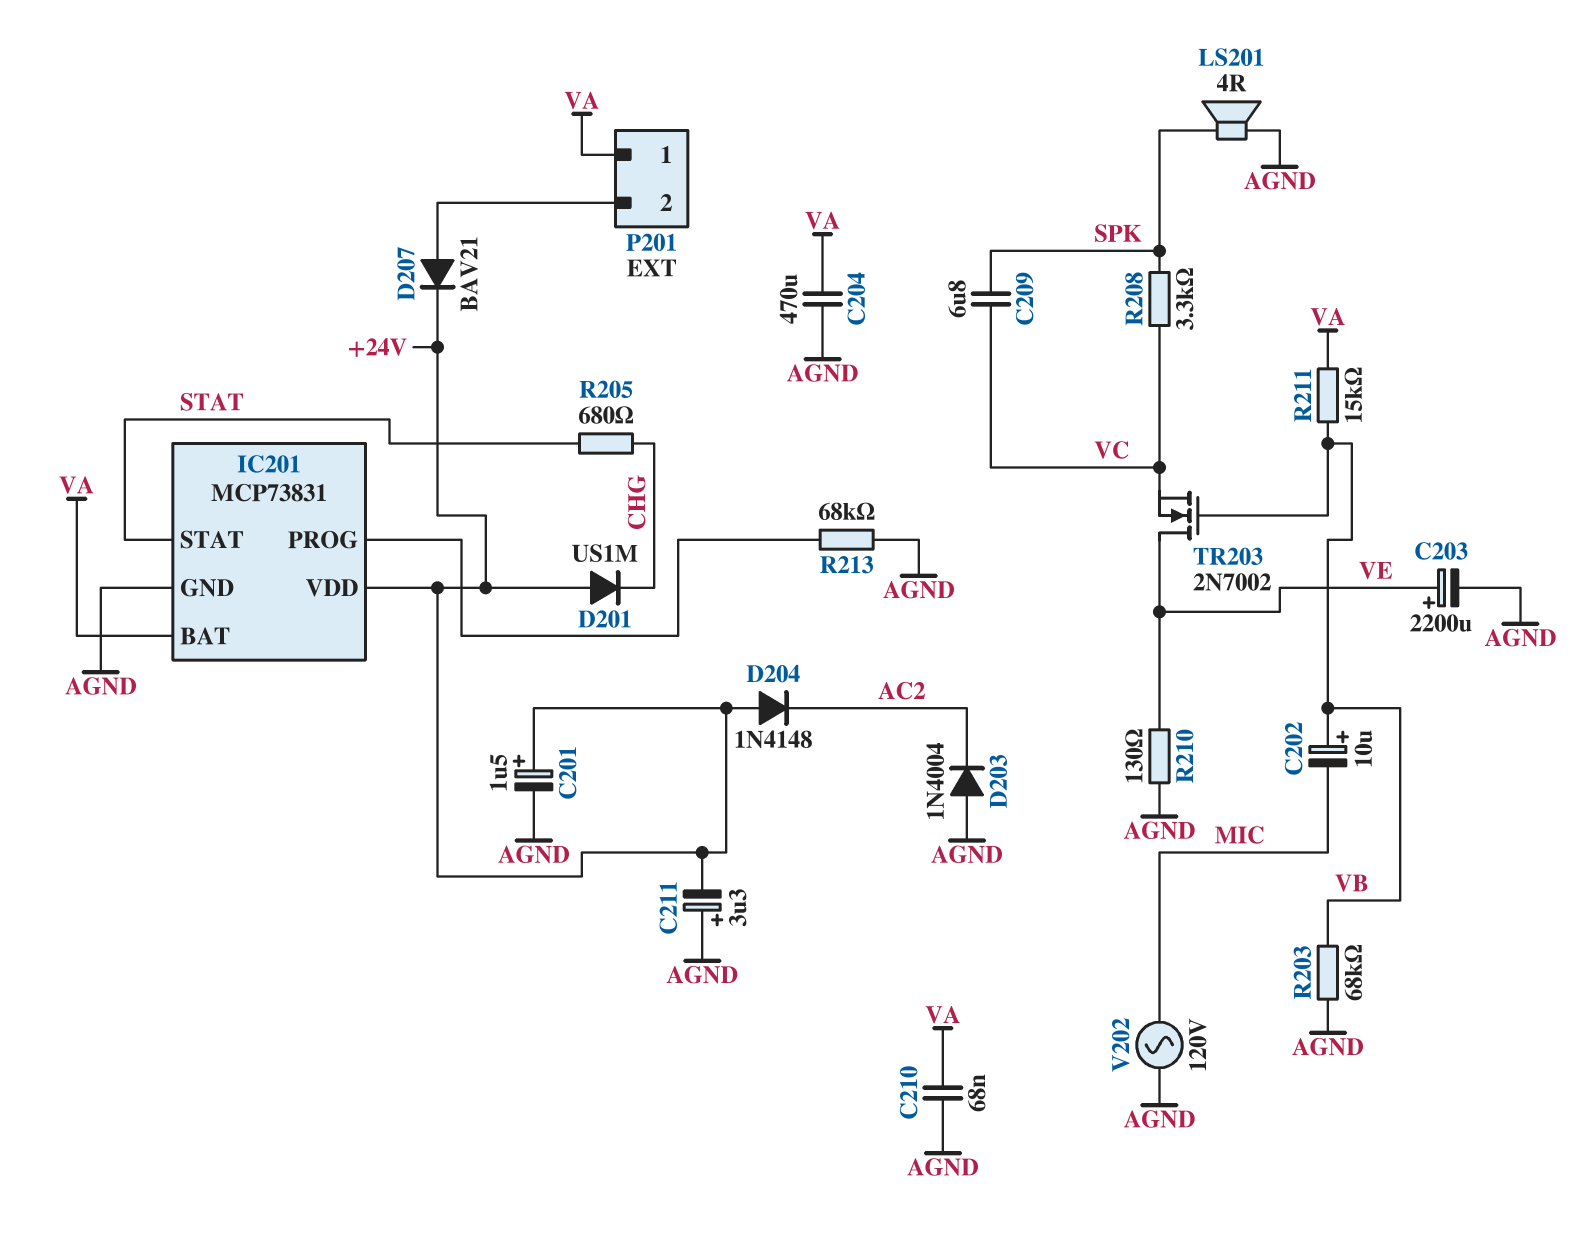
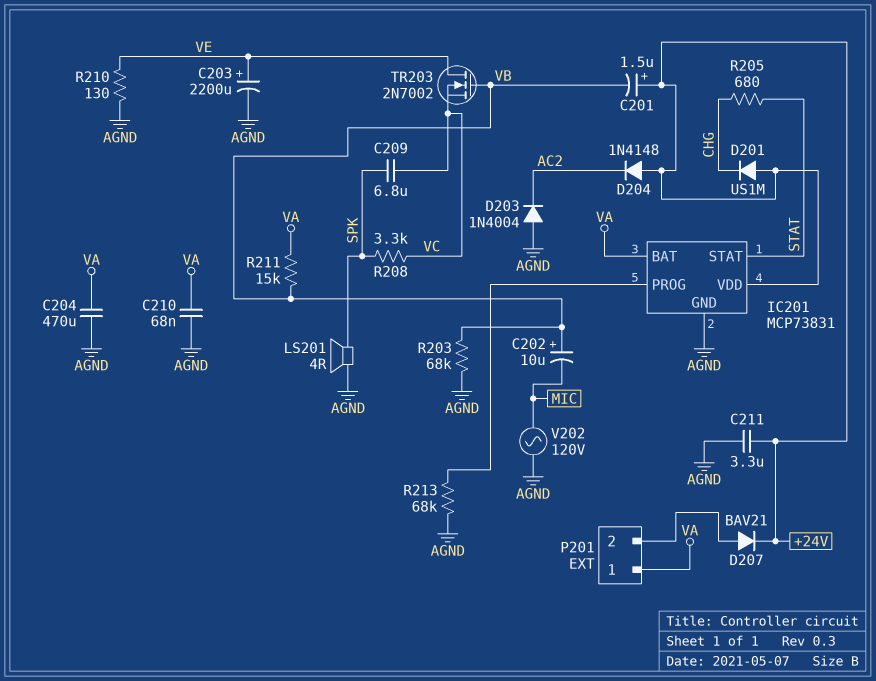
C201: 1.5uF (plus +24V, minus AGND) -> 1.5uF (plus +24V, minus VB)
C211: 3.3uF (plus AGND, minus +24V) -> 3.3uF (+24V, AGND)

